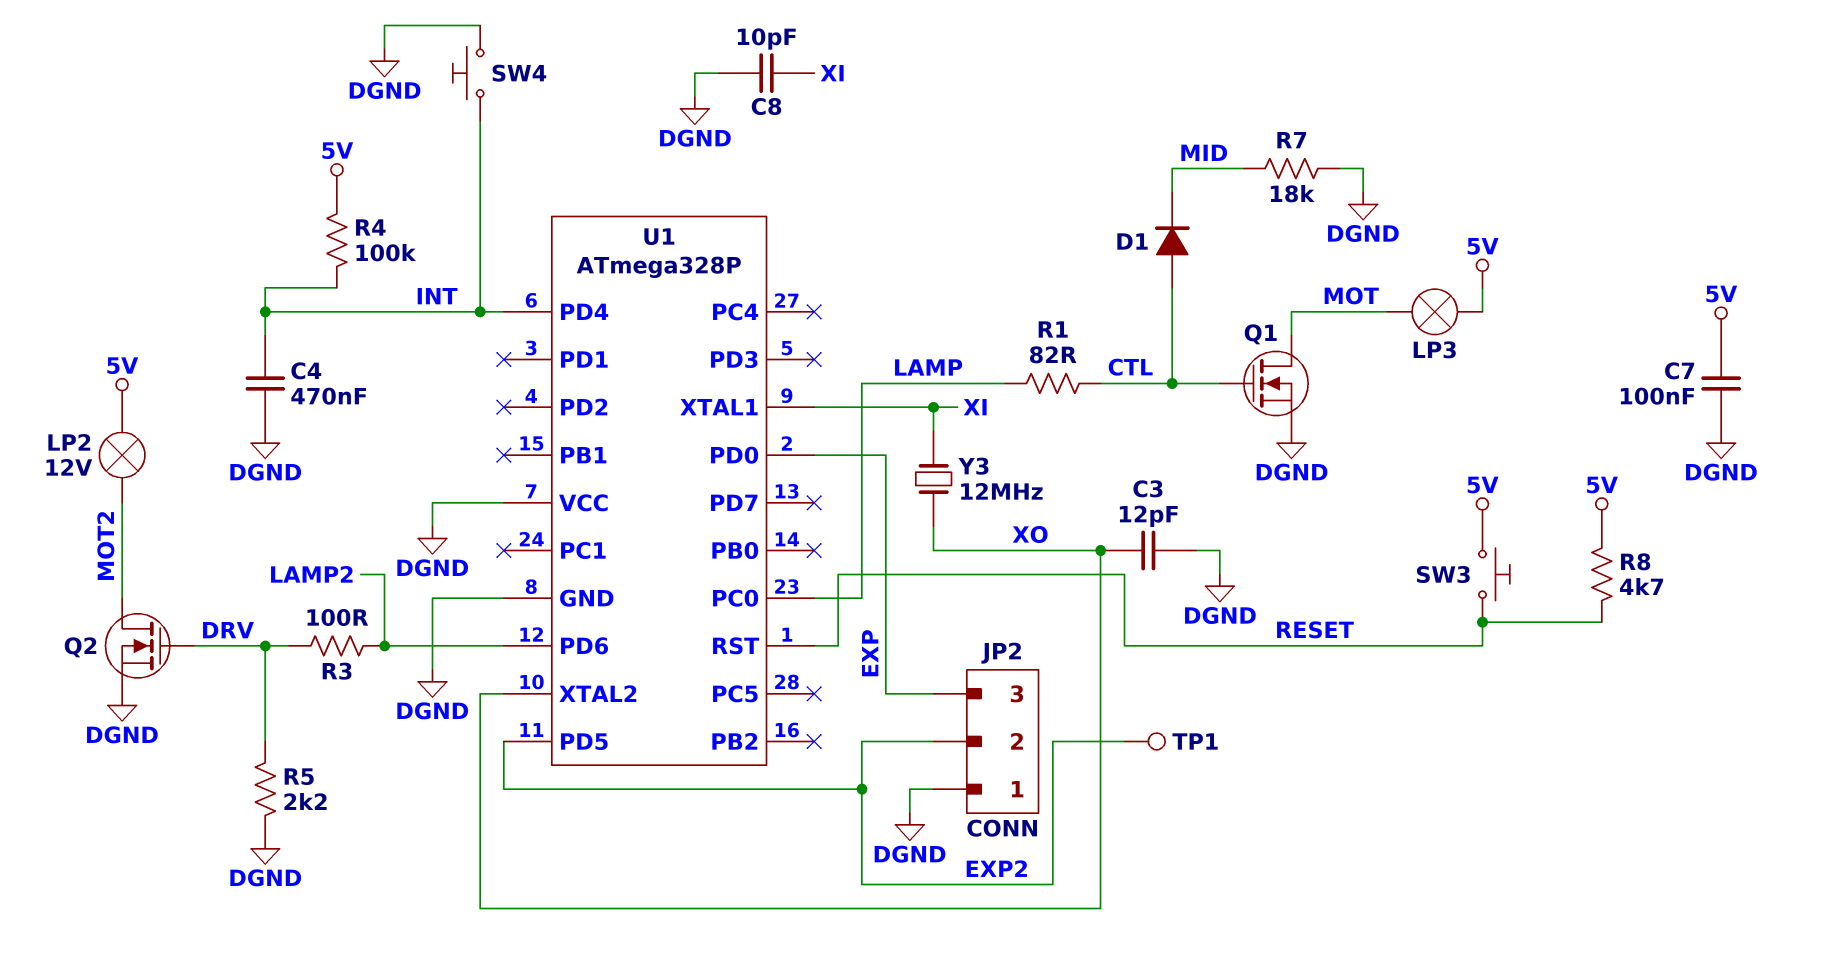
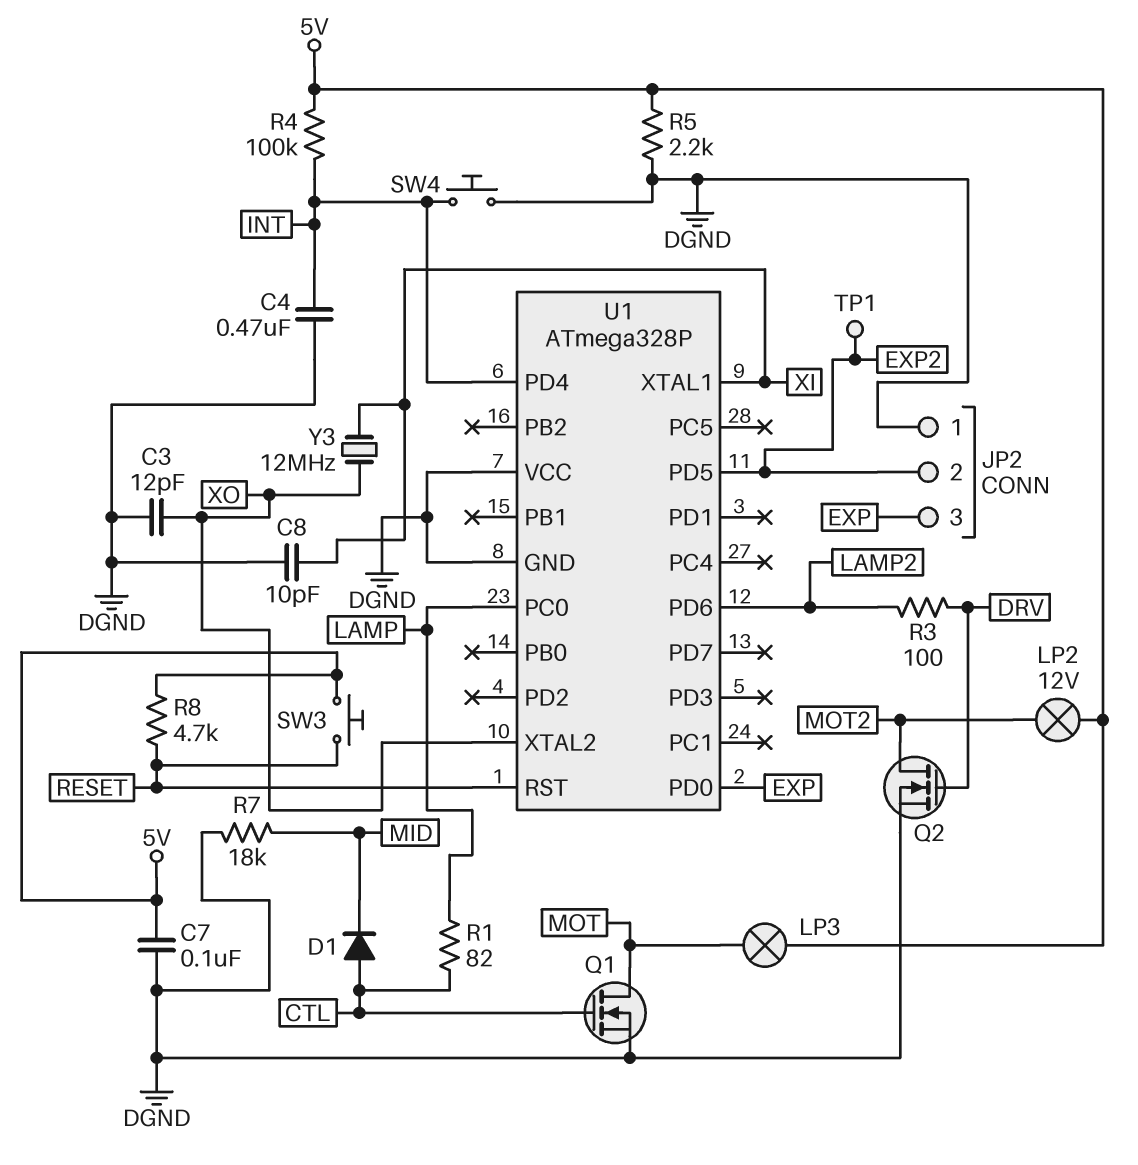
R5: 2.2k (DGND, DRV) -> 2.2k (5V, DGND)

